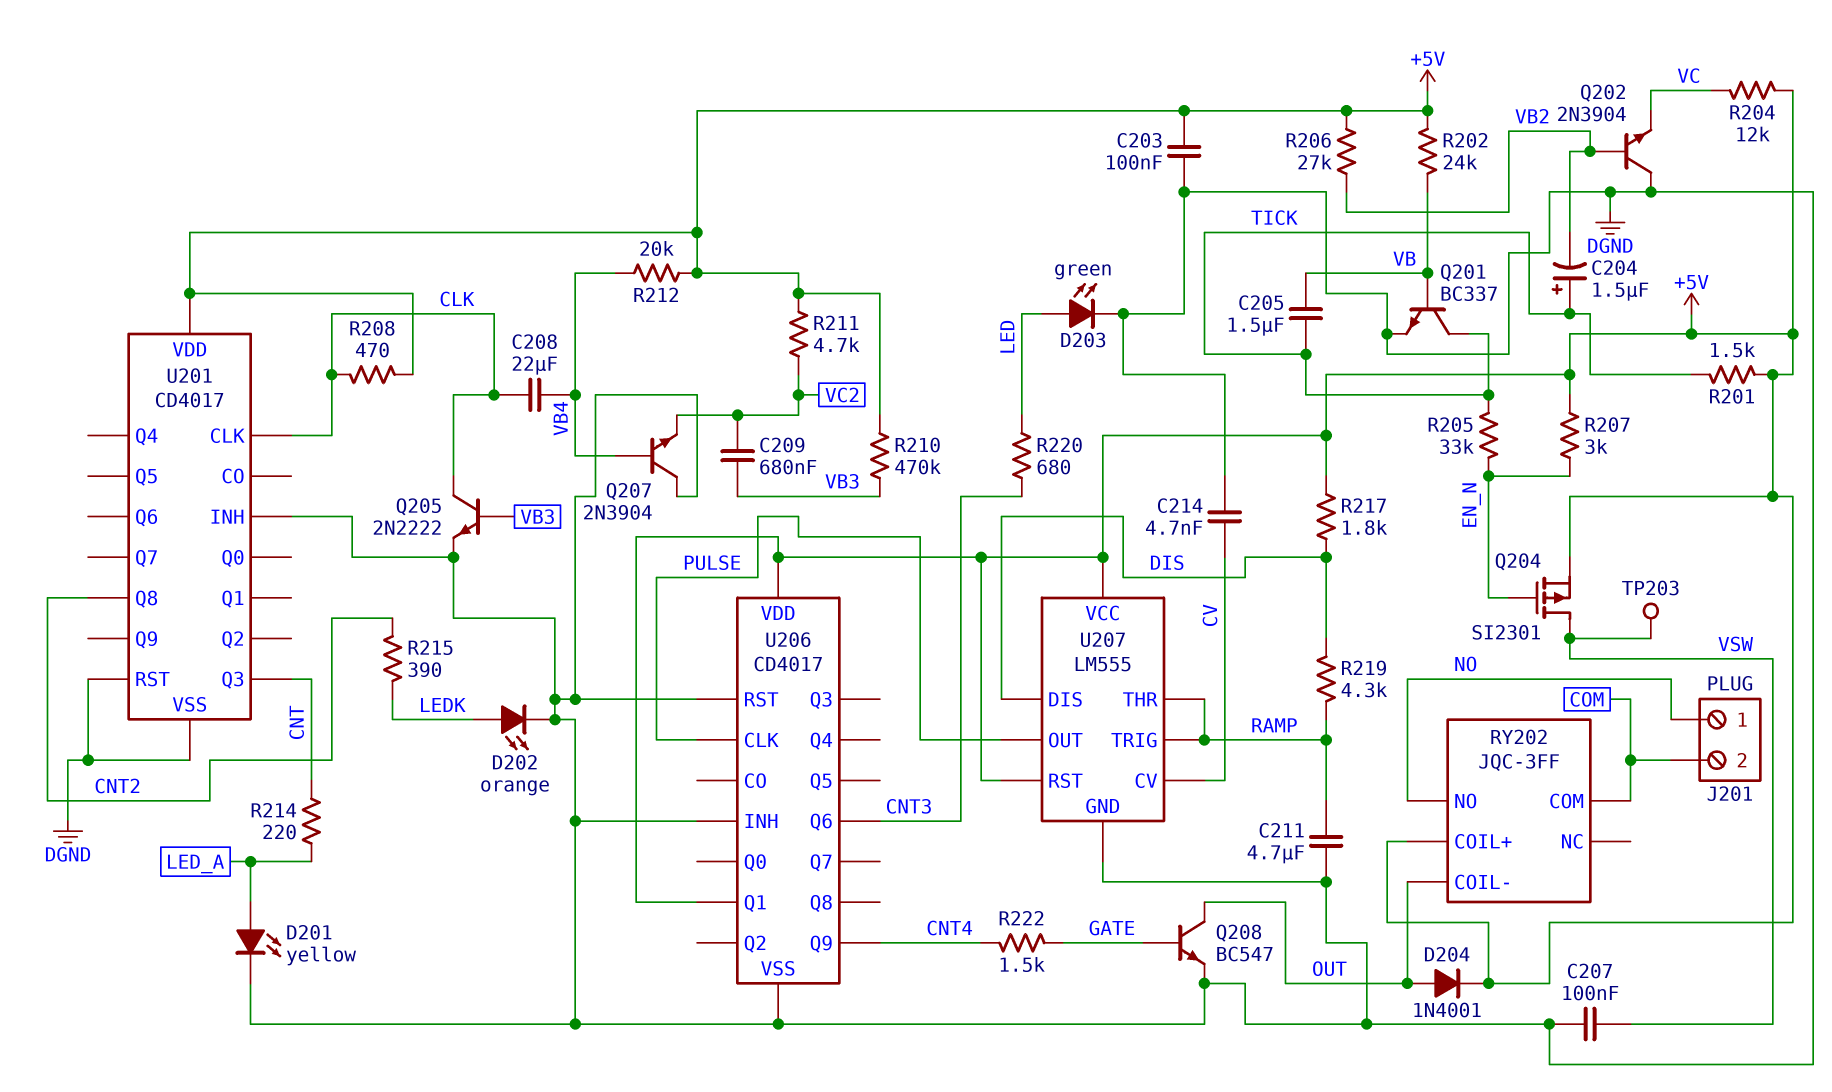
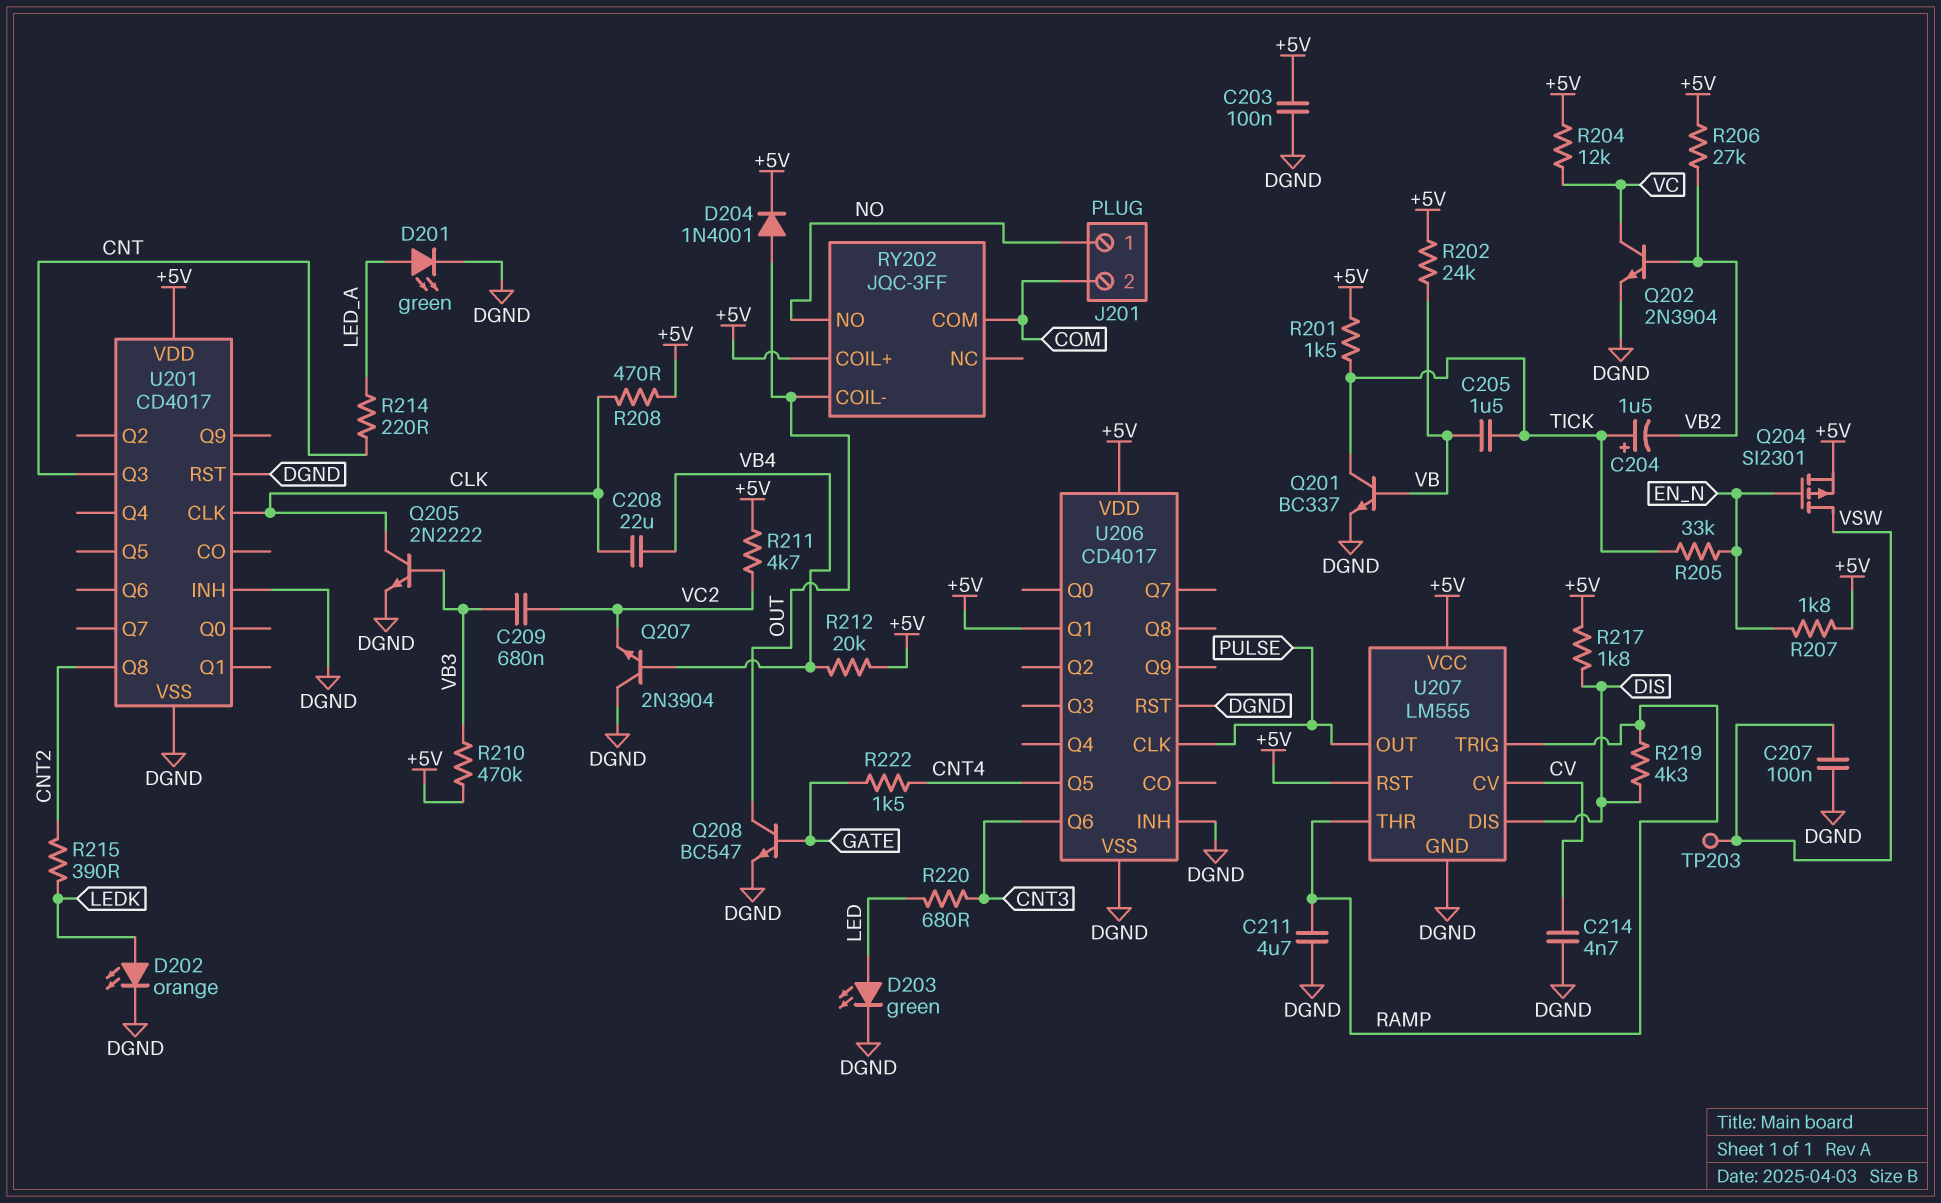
D201: LED yellow (A LED_A, K DGND) -> LED green (A LED_A, K DGND)
Q202: NPN 2N3904 (B VB2, C DGND, E VC) -> NPN 2N3904 (B VB2, C VC, E DGND)
R207: 3k (+5V, EN_N) -> 1.8k (+5V, EN_N)
U206 pin Q5: none -> CNT4
U206 pin Q9: CNT4 -> none

